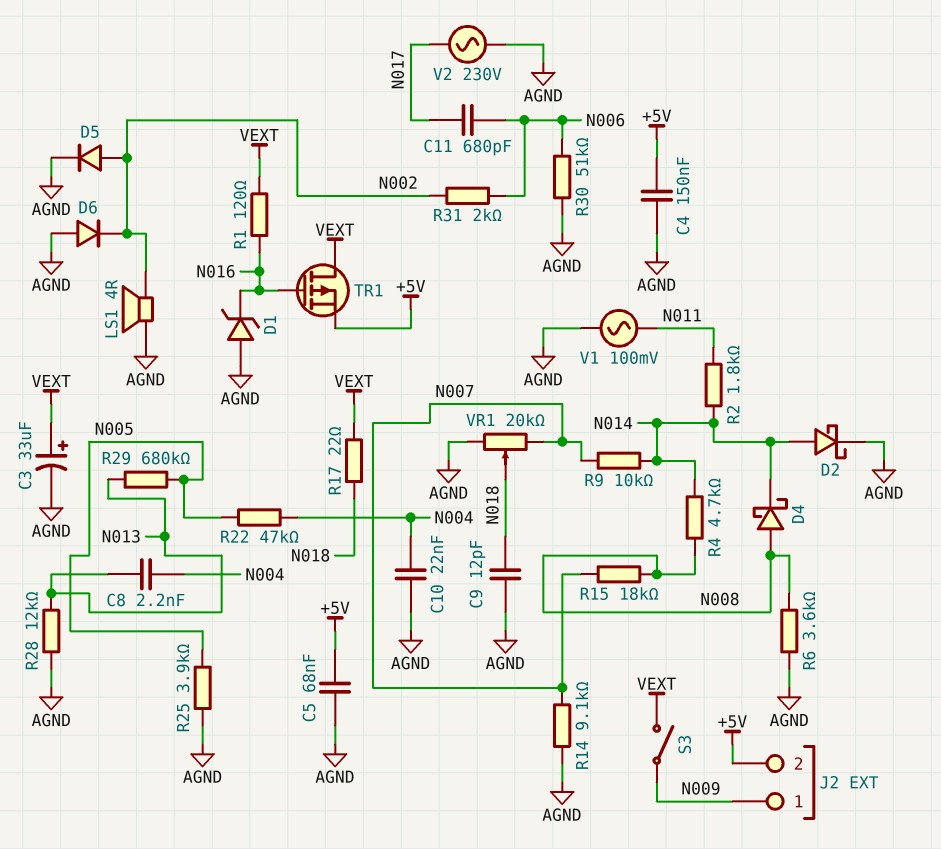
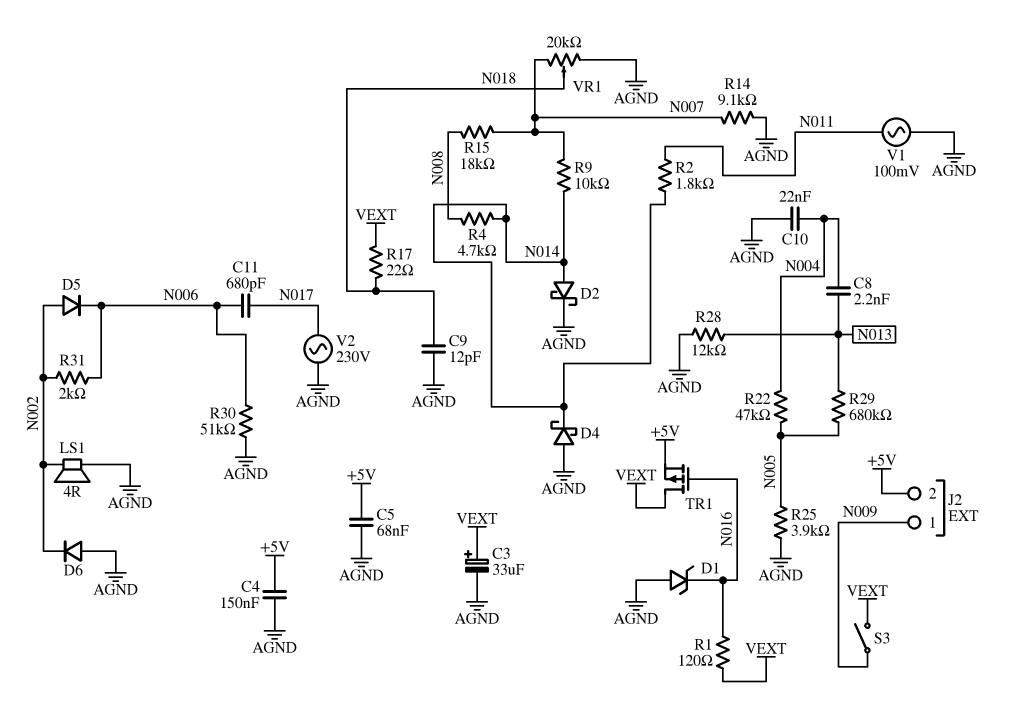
D4: schottky (A N008, K N014) -> schottky (A AGND, K N014)
D5: diode (A N002, K AGND) -> diode (A N002, K N006)
R6: 3.6k (AGND, N008) -> none

